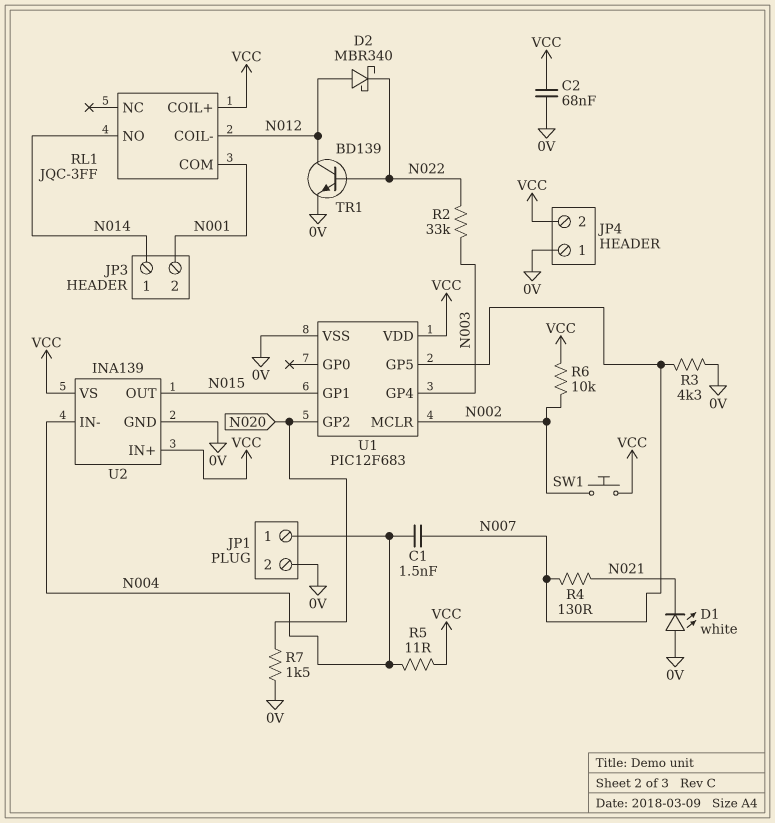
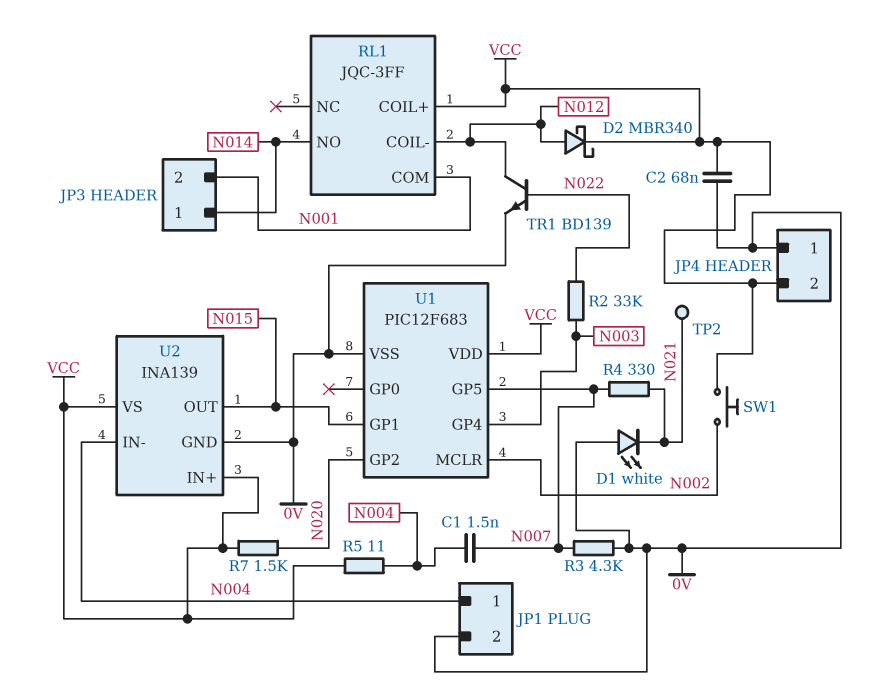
D2: schottky MBR340 (A N012, K N022) -> schottky MBR340 (A N012, K VCC)
R4: 130 (N007, N021) -> 330 (N007, N021)
R6: 10k (N002, VCC) -> none
R7: 1.5k (0V, N020) -> 1.5k (N020, VCC)
TP2: none -> test point (N021)

